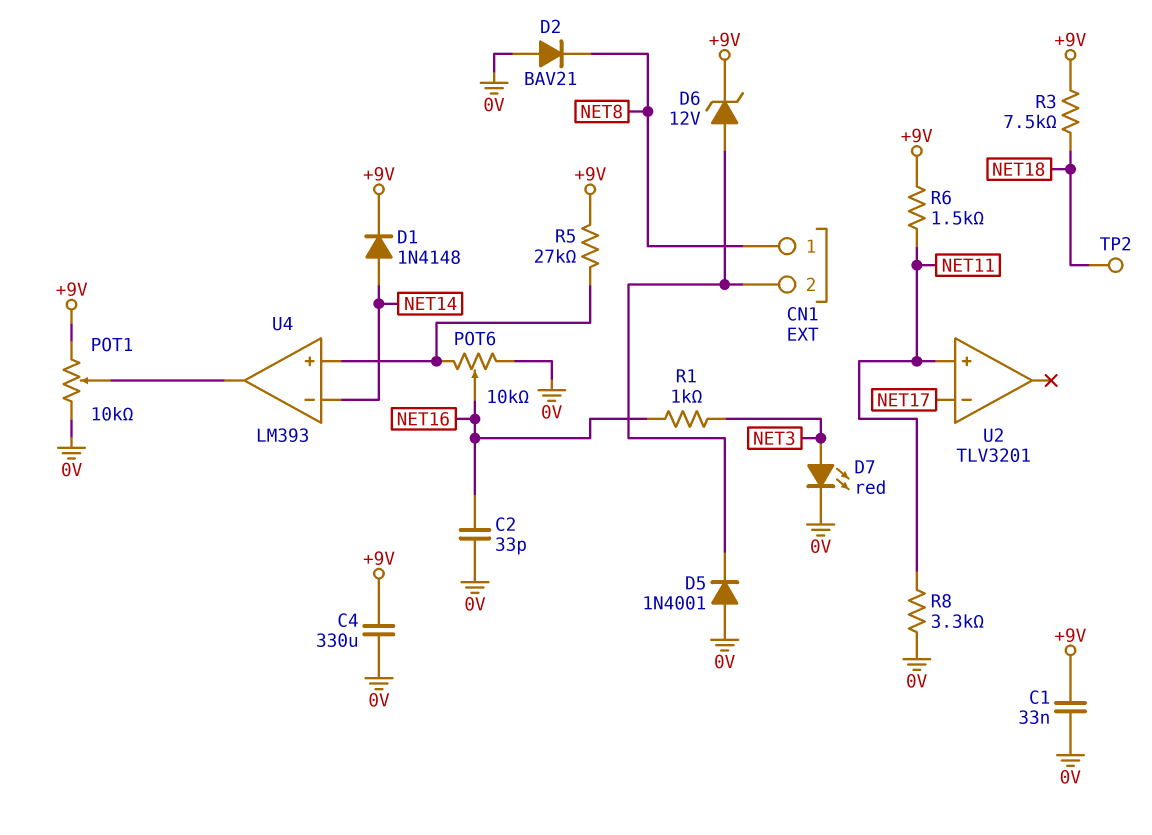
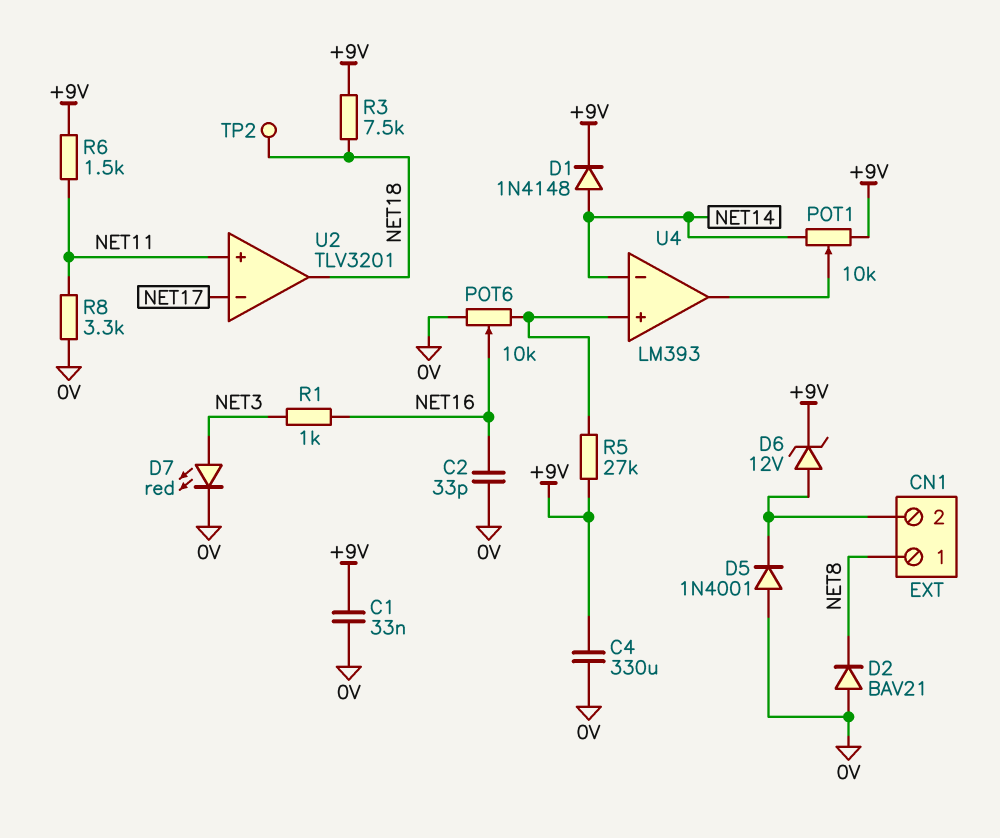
POT1: 10k (+9V, 0V, wiper U4/out) -> 10k (+9V, NET14, wiper U4/out)
U2 pin out: none -> NET18

